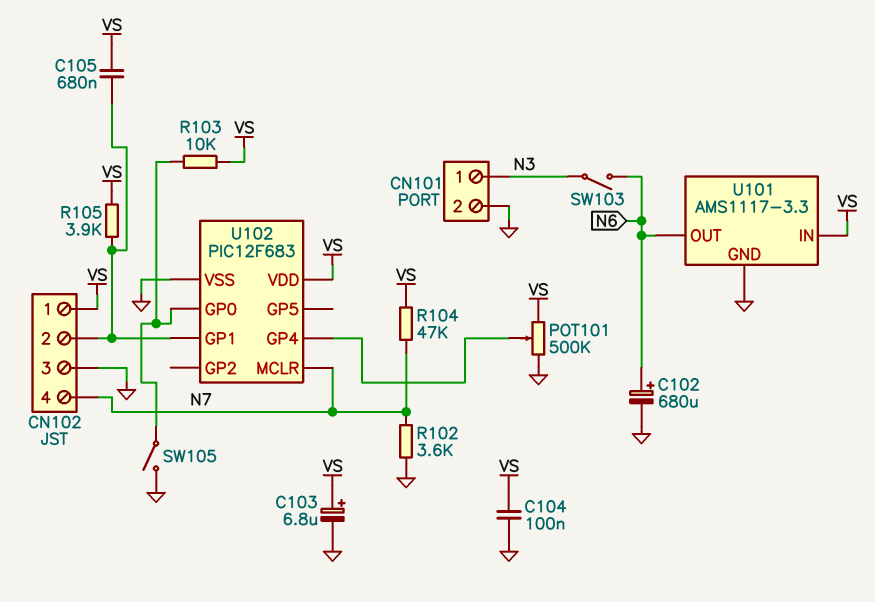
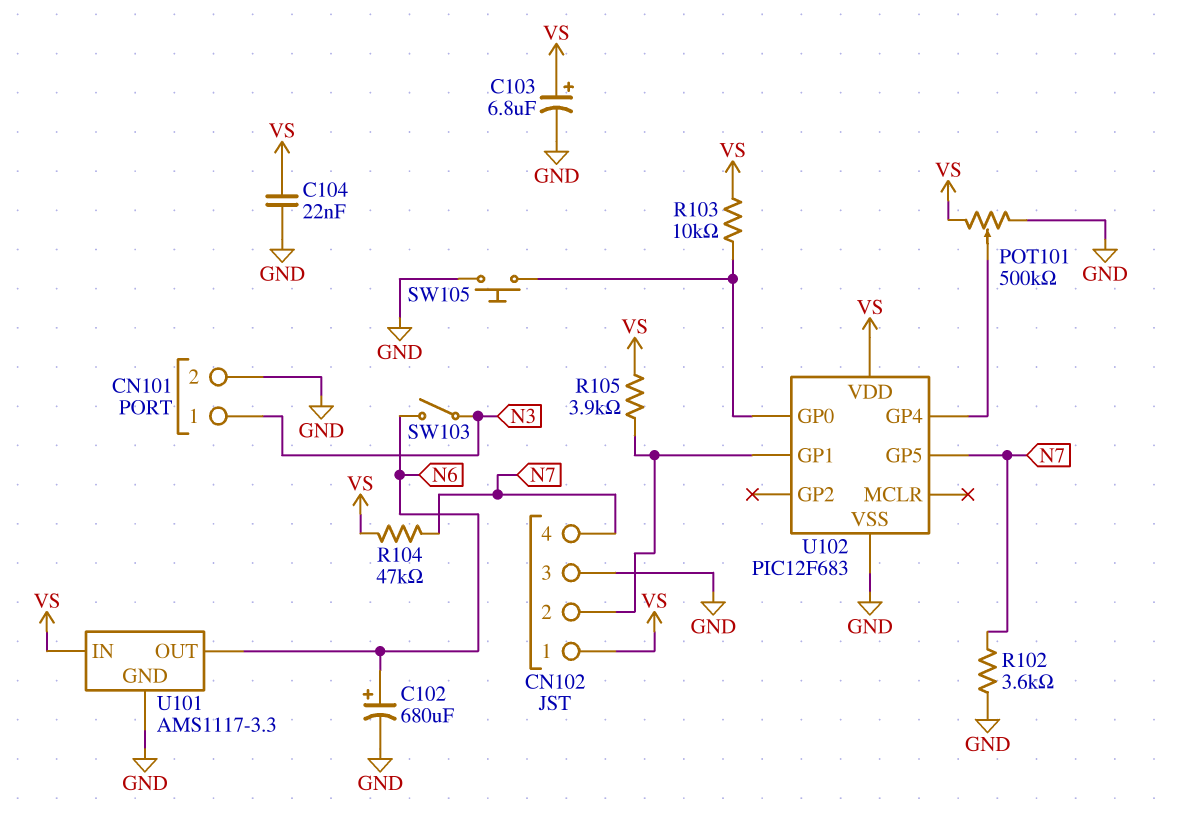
C104: 100nF (GND, VS) -> 22nF (GND, VS)
C105: 680nF (CN102/2, VS) -> none
SW105: switch (GND, U102/GP0) -> button (GND, U102/GP0)
U102 pin GP5: none -> N7
U102 pin MCLR: N7 -> none

